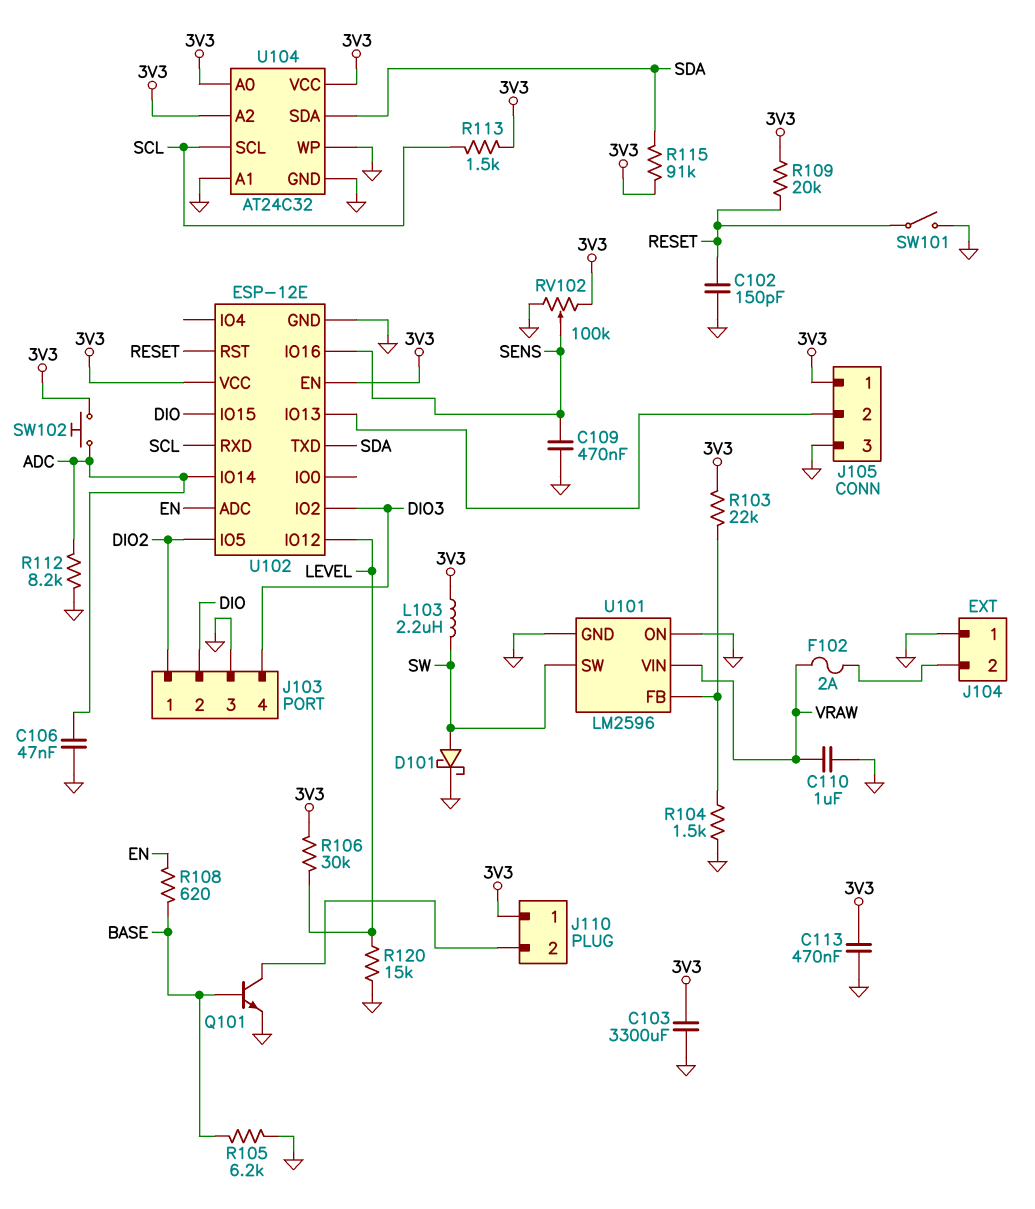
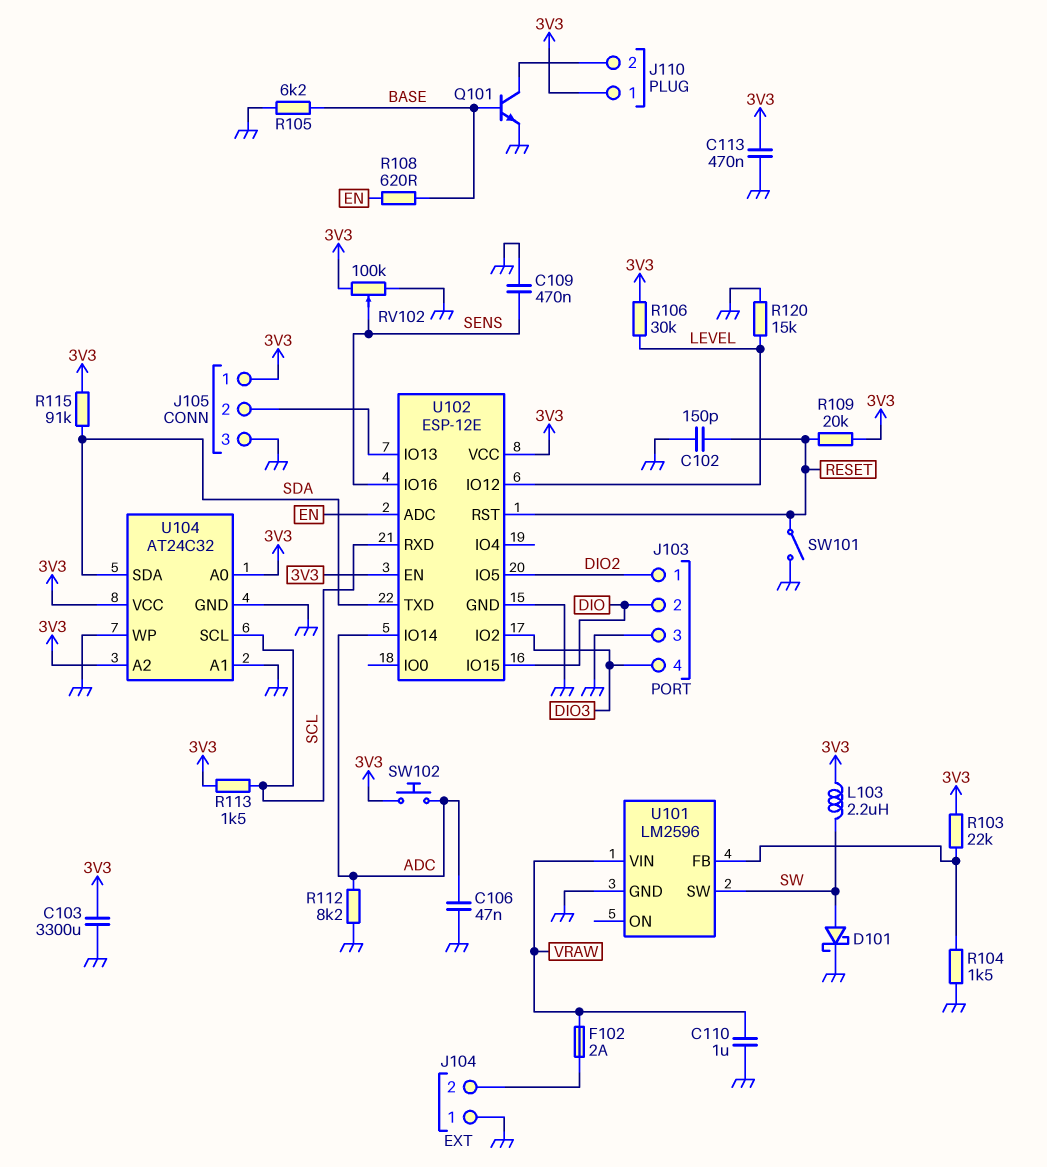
U101 pin ON: GND -> none

